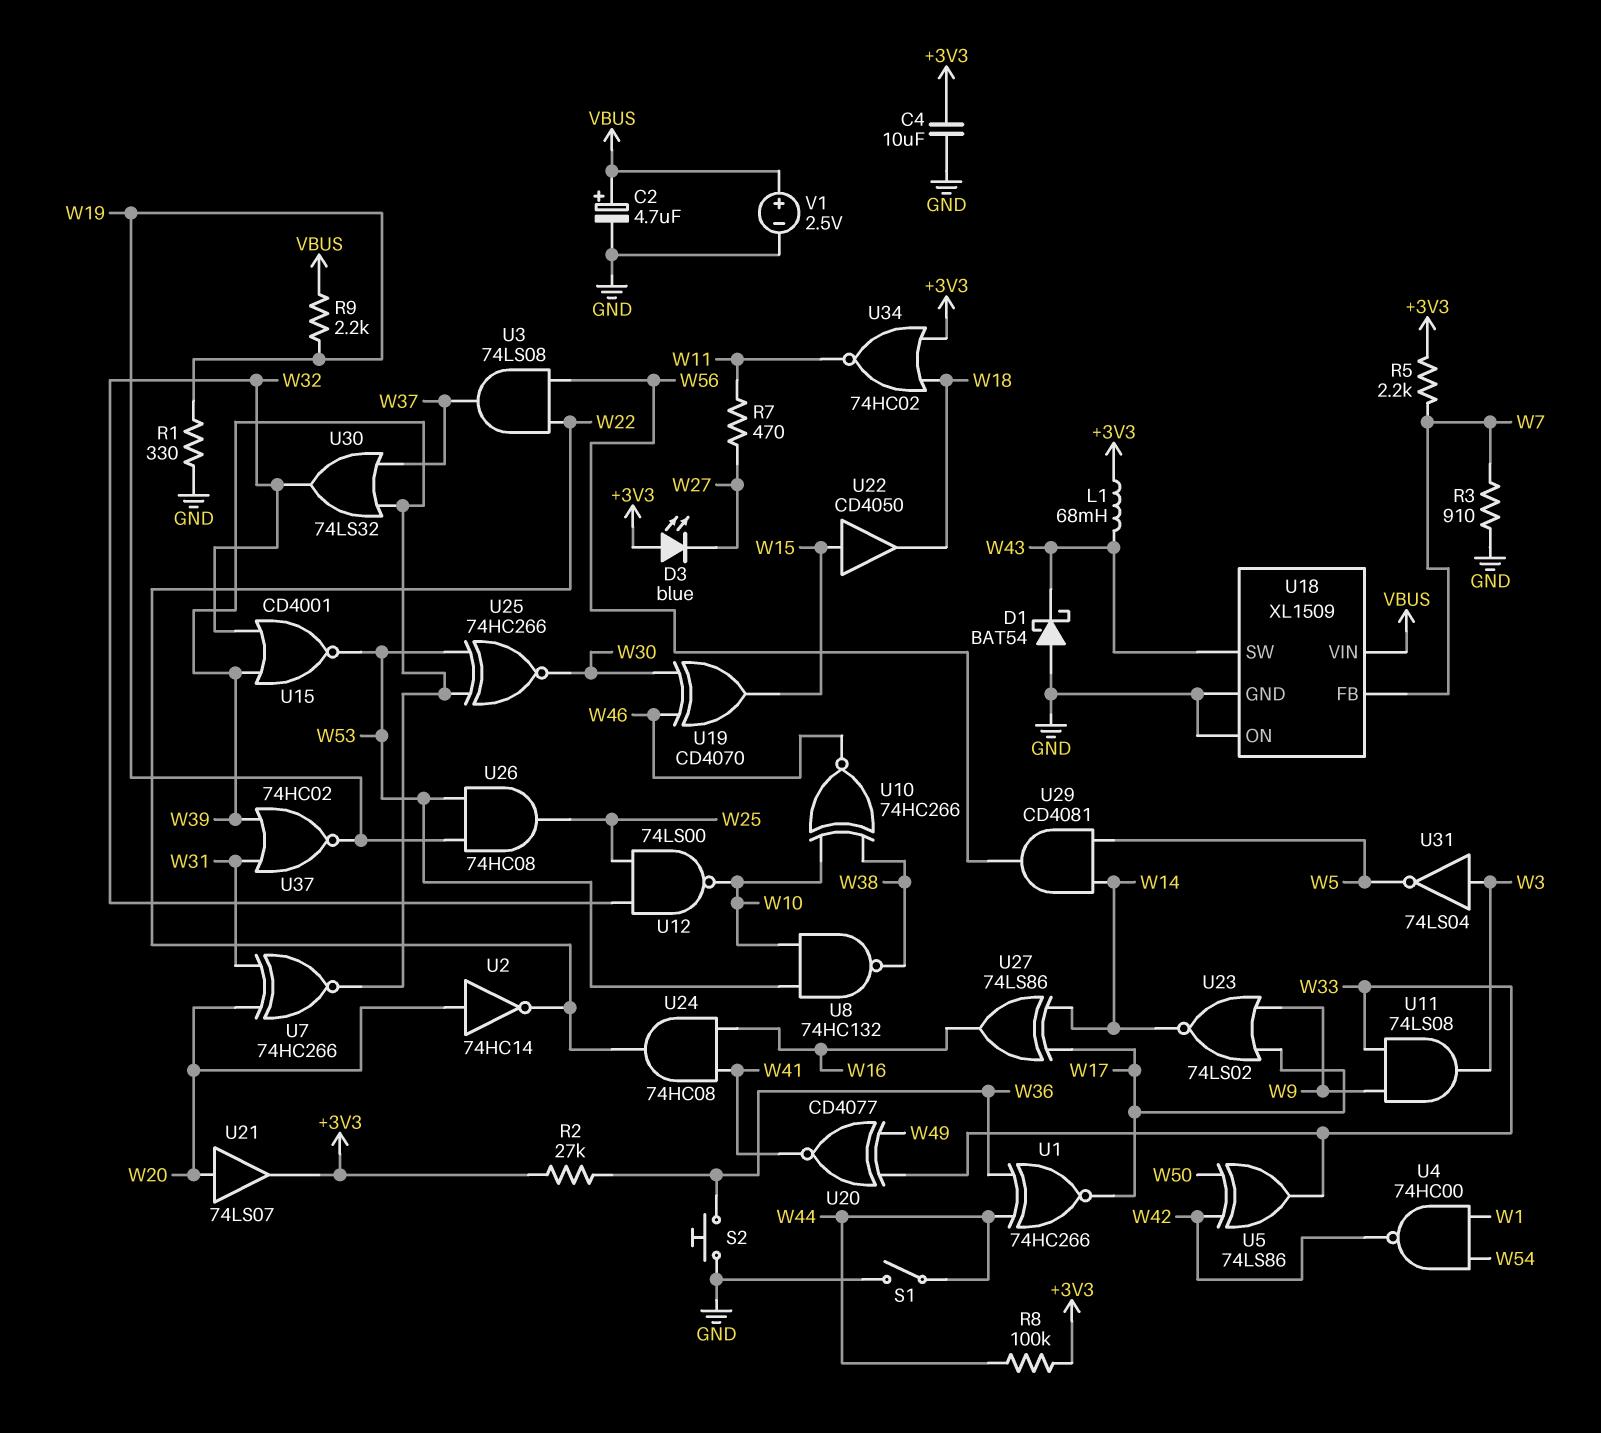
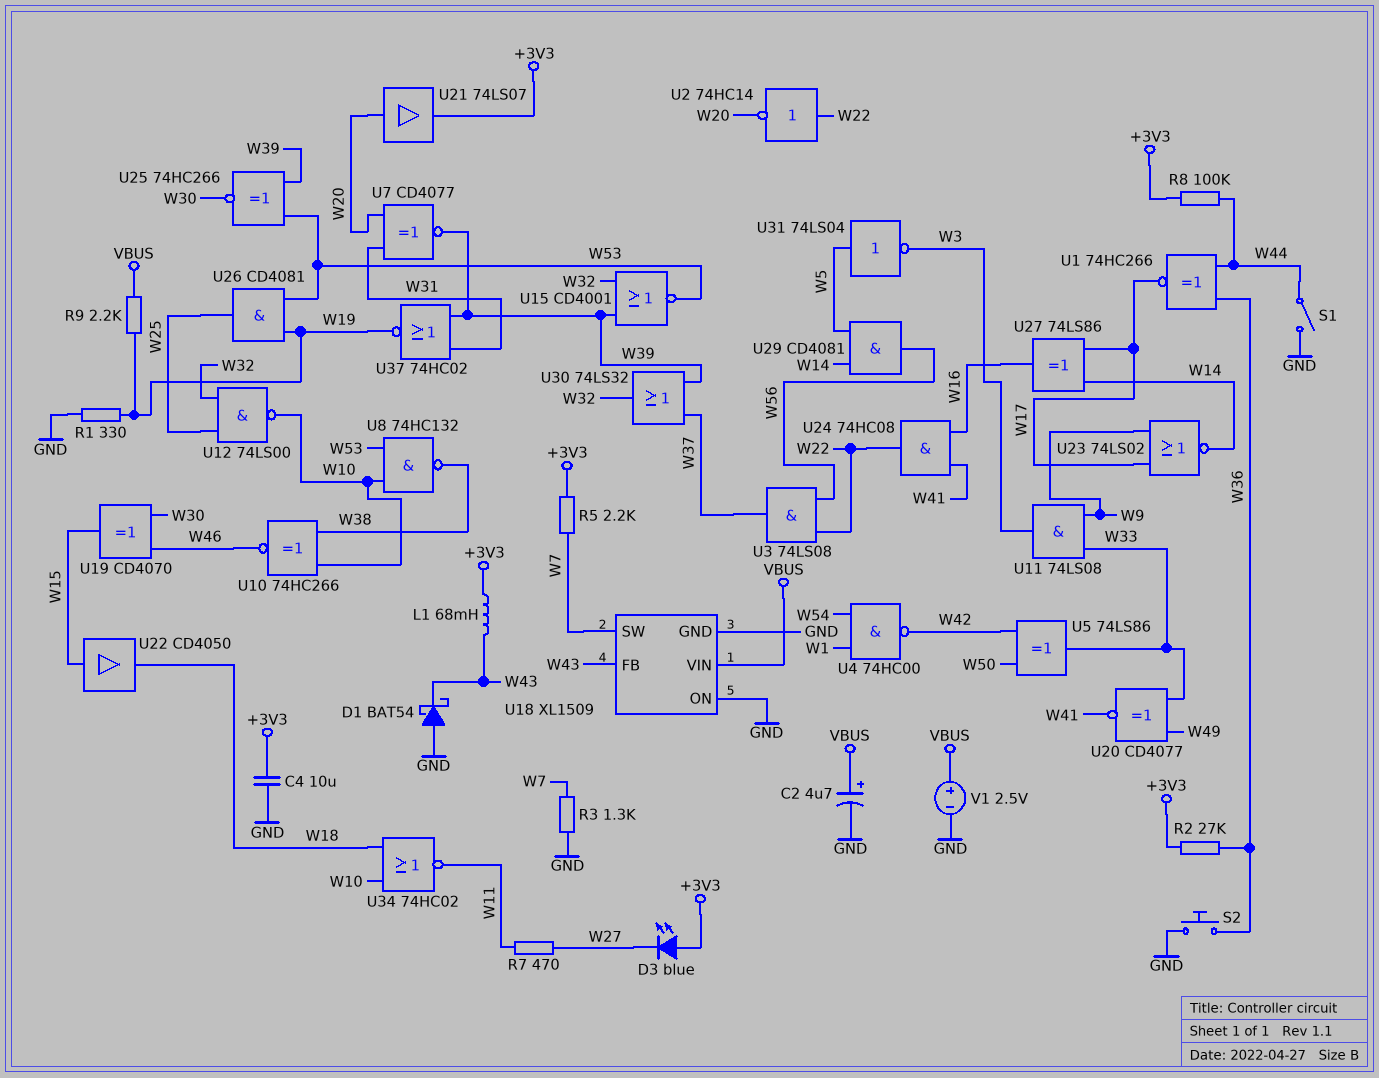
R3: 910 (GND, W7) -> 1.3k (GND, W7)
U2: NOT 74HC14 (in W20, out W22) -> NOT 74HC14 (in W22, out W20)
U7: XNOR 74HC266 (in W20, in W31, out W39) -> XNOR CD4077 (in W20, in W31, out W39)
U18 pin FB: W7 -> W43
U18 pin SW: W43 -> W7
U26: AND 74HC08 (in W19, in W53, out W25) -> AND CD4081 (in W19, in W53, out W25)
U31: NOT 74LS04 (in W3, out W5) -> NOT 74LS04 (in W5, out W3)
U34: NOR 74HC02 (in +3V3, in W18, out W11) -> NOR 74HC02 (in W10, in W18, out W11)

